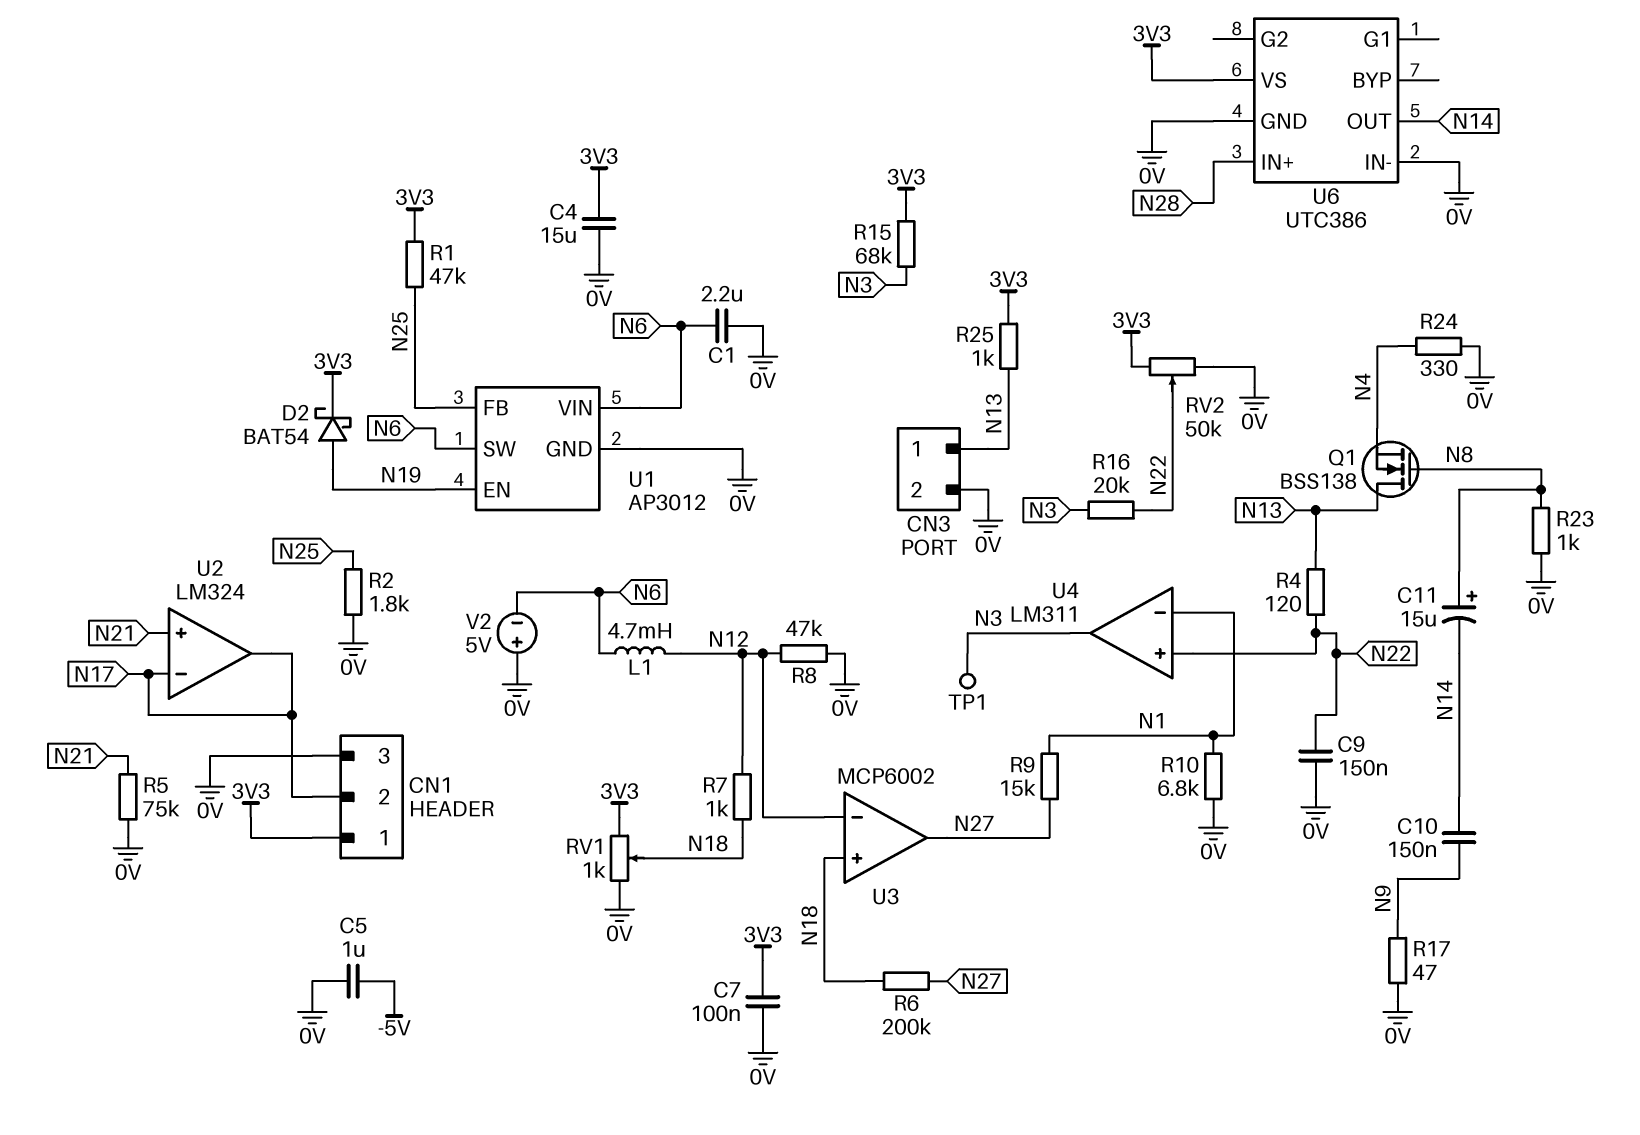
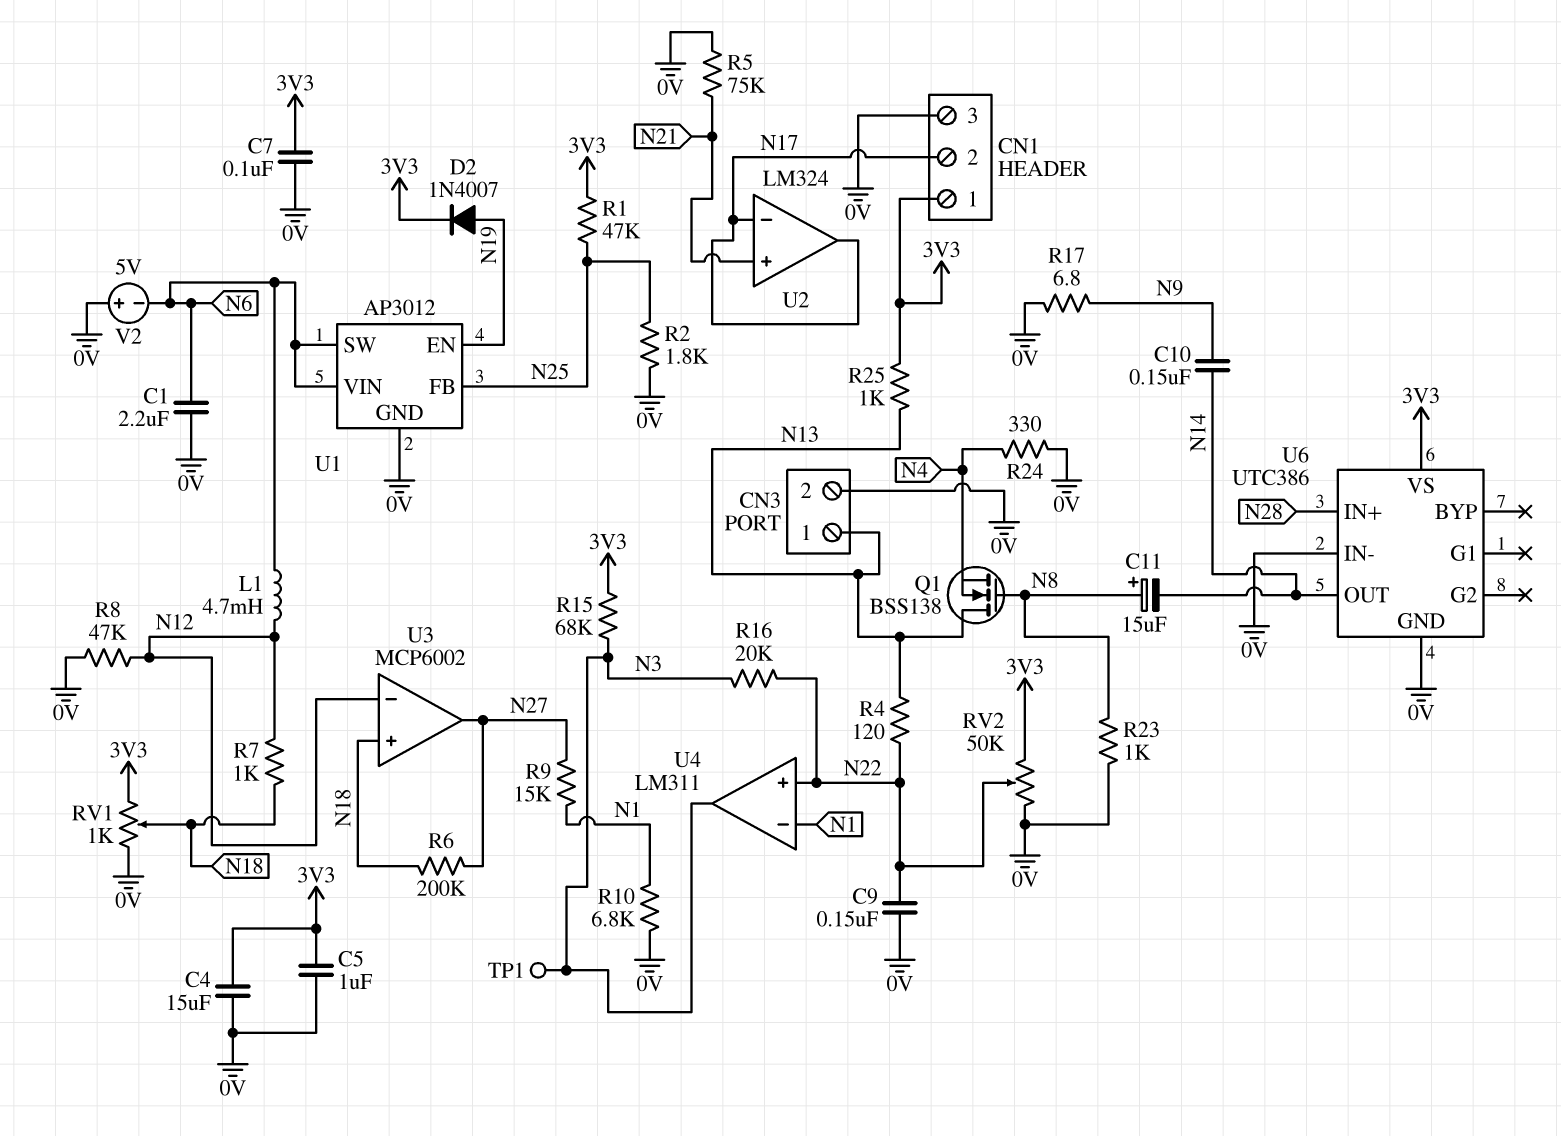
C5: 1uF (-5V, 0V) -> 1uF (0V, 3V3)
D2: schottky BAT54 (A N19, K 3V3) -> diode 1N4007 (A N19, K 3V3)
R17: 47 (0V, N9) -> 6.8 (0V, N9)

